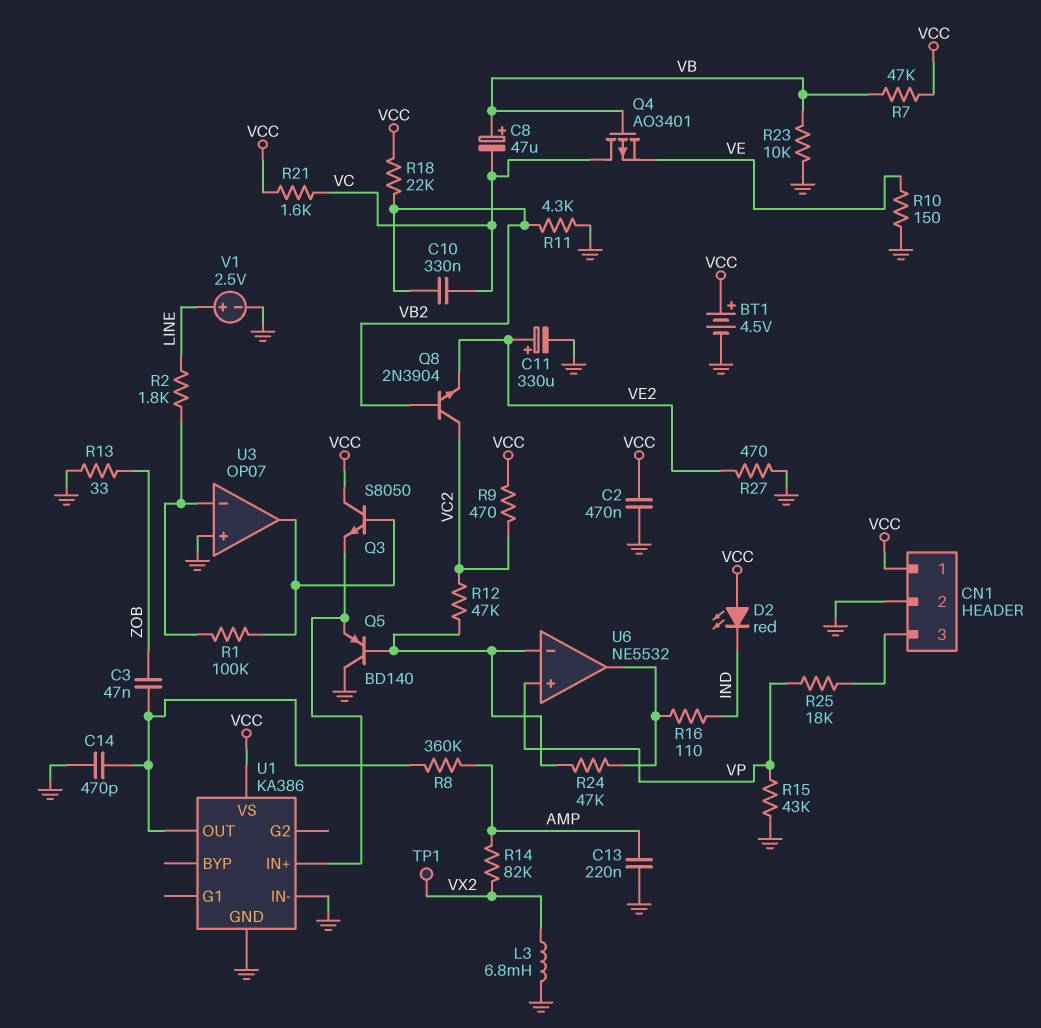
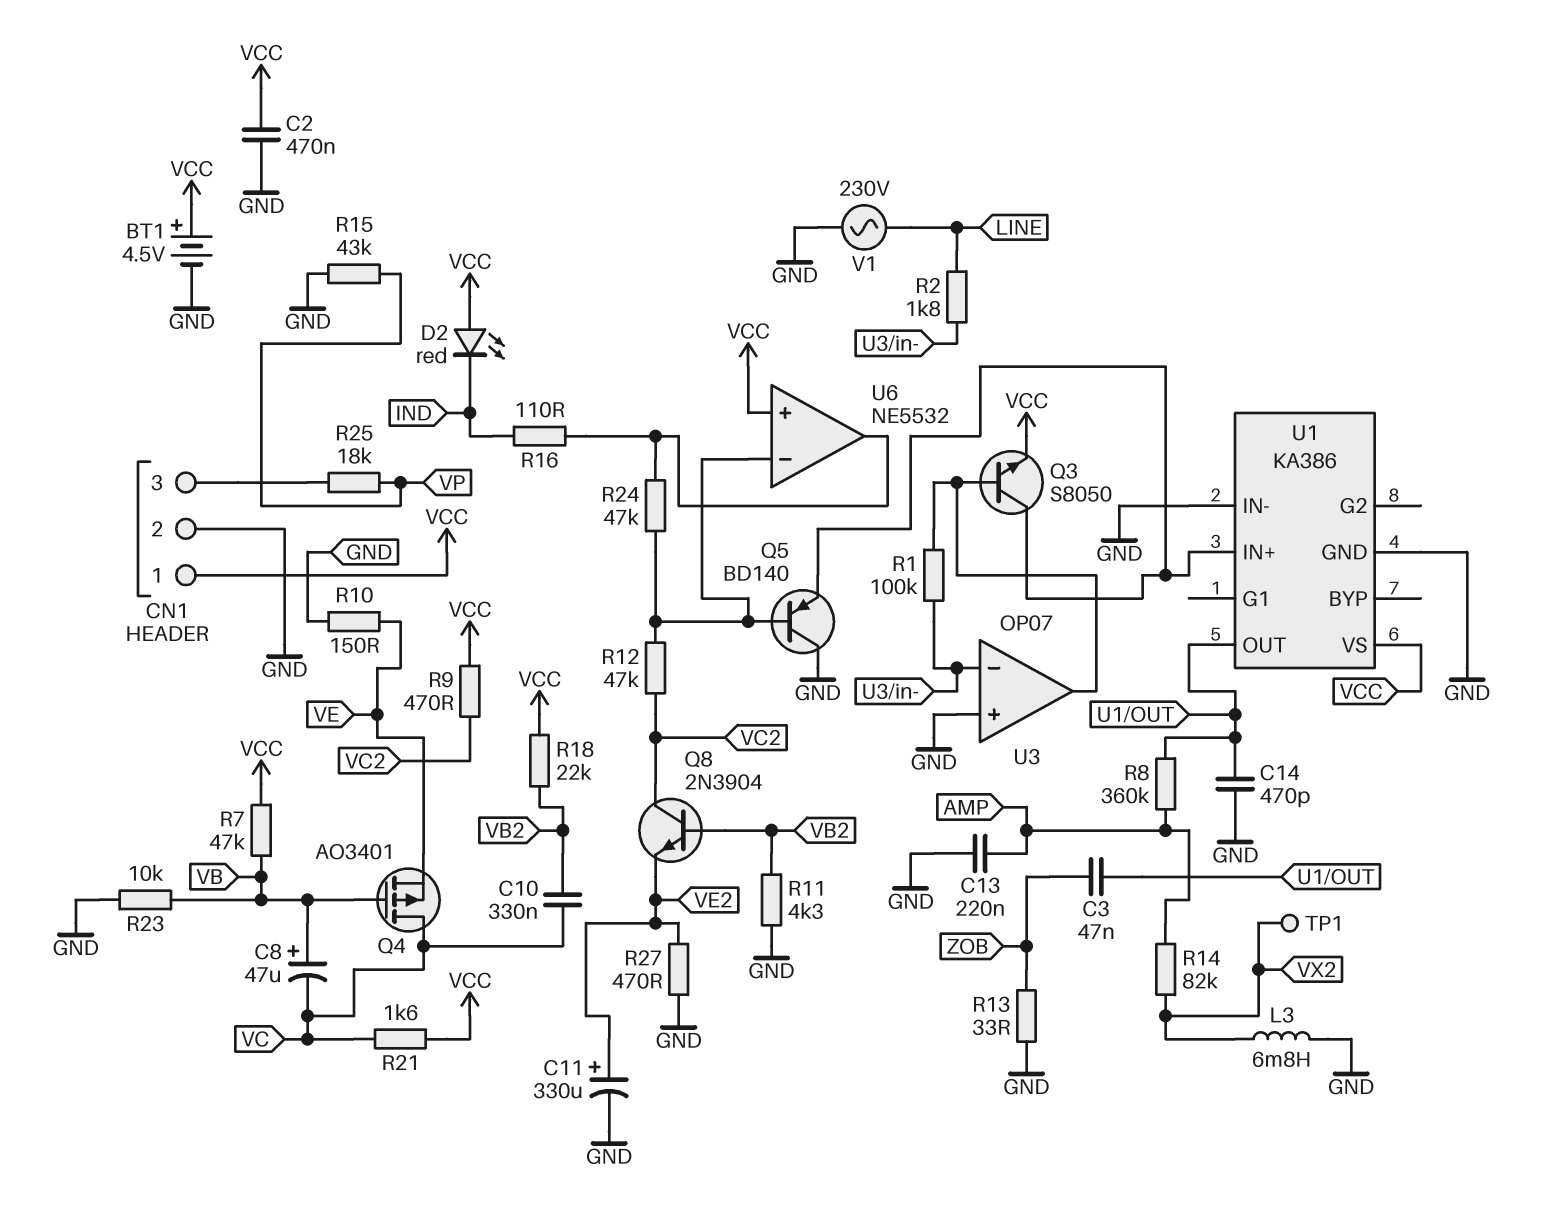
Q3: NPN S8050 (B U3/out, C VCC, E U1/IN+) -> NPN S8050 (B U3/out, C U1/IN+, E VCC)
U6 pin in+: VP -> VCC
V1: 2.5V (plus LINE, minus GND) -> AC 230V (GND, LINE)

